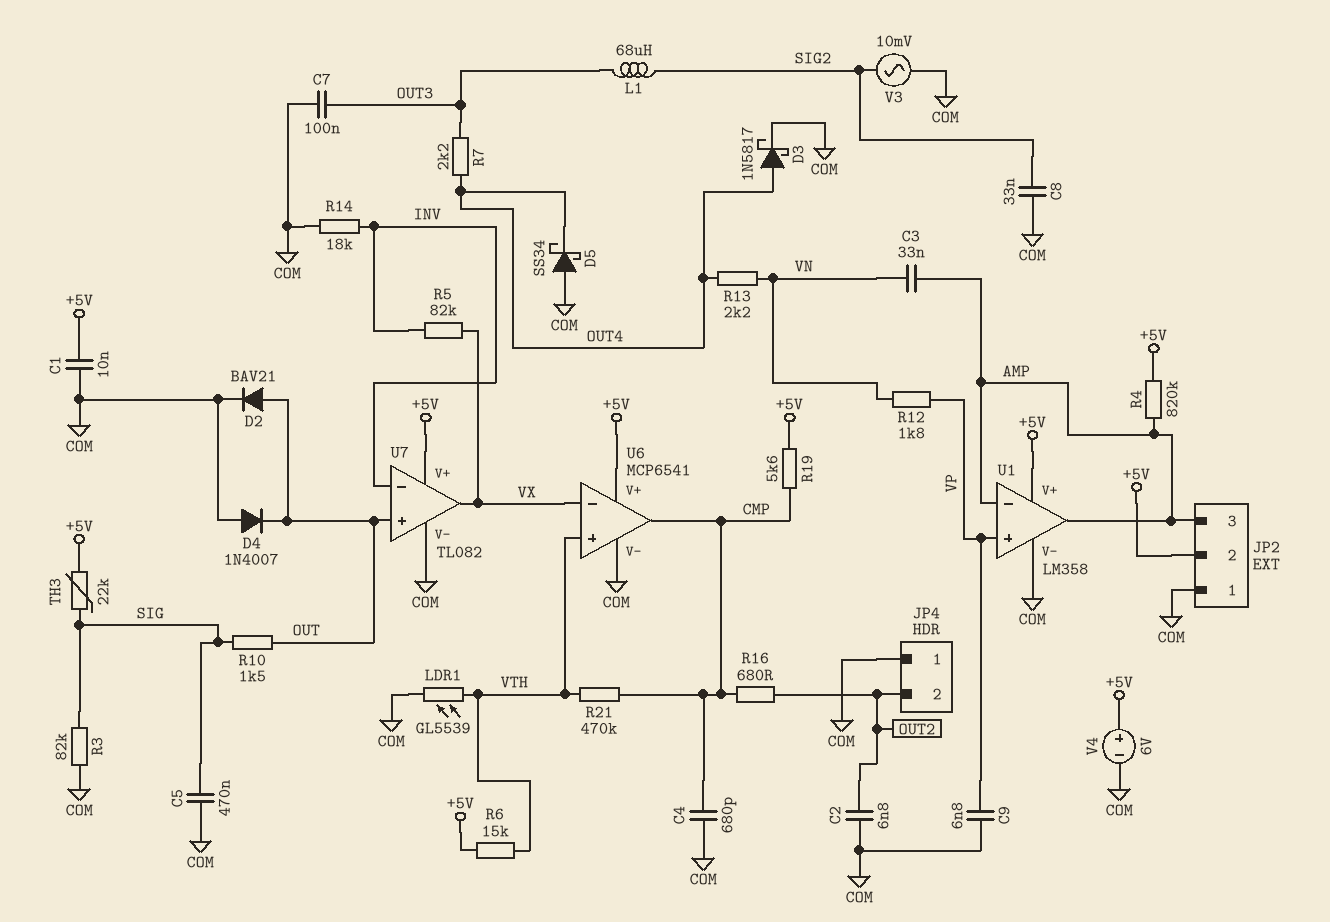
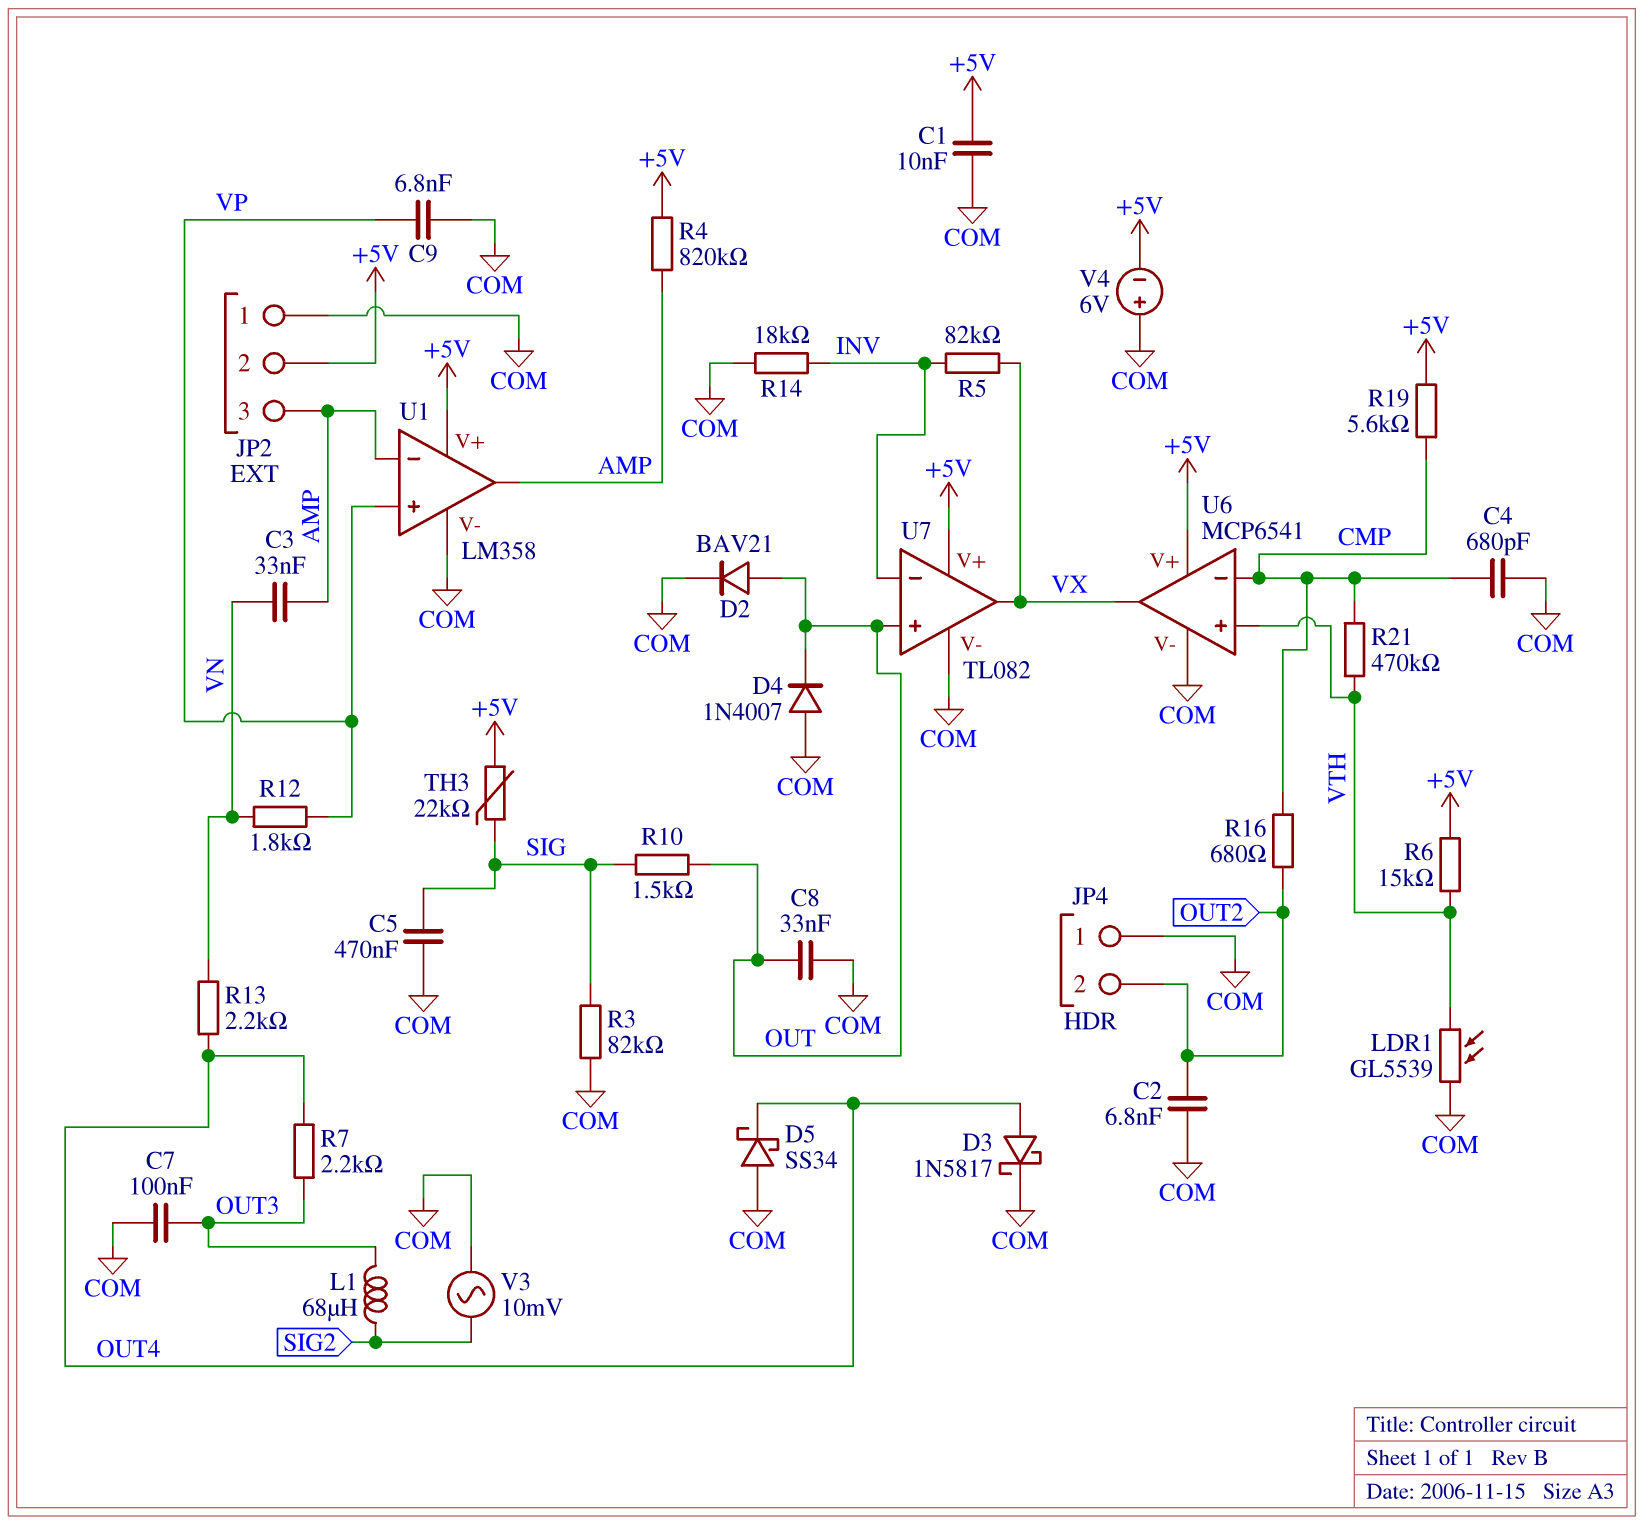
C8: 33nF (COM, SIG2) -> 33nF (COM, OUT)
U6 pin in-: VX -> CMP
U6 pin out: CMP -> VX
V4: 6V (plus +5V, minus COM) -> 6V (plus COM, minus +5V)

